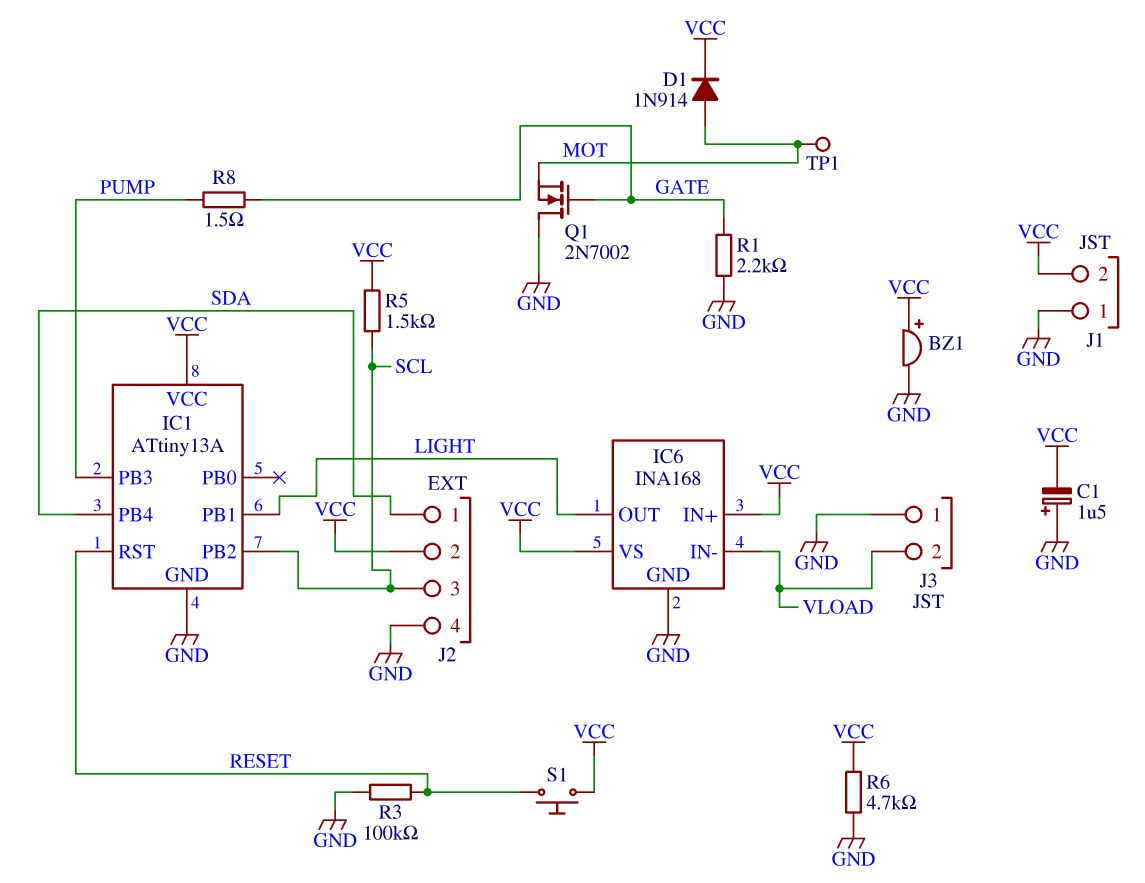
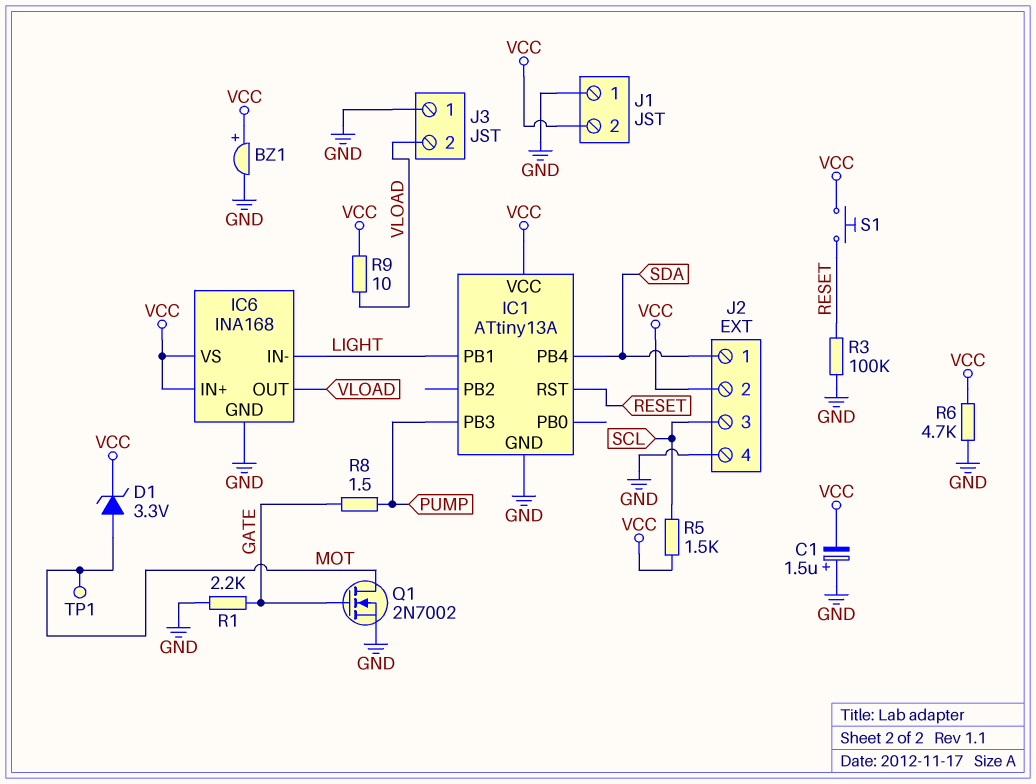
D1: diode 1N914 (A MOT, K VCC) -> zener 3.3V (A MOT, K VCC)
IC1 pin PB2: SCL -> none
IC6 pin IN-: VLOAD -> LIGHT
IC6 pin OUT: LIGHT -> VLOAD
Q1: NMOS 2N7002 (G GATE, D GND, S MOT) -> NMOS 2N7002 (G GATE, D MOT, S GND)
R9: none -> 10 (VCC, VLOAD)

